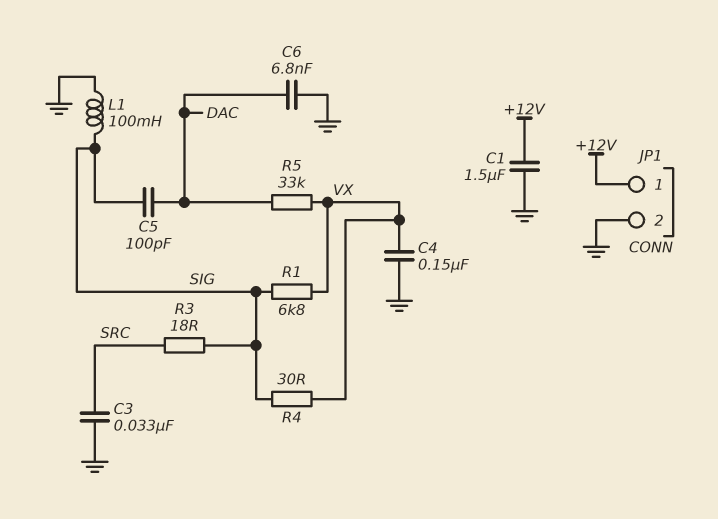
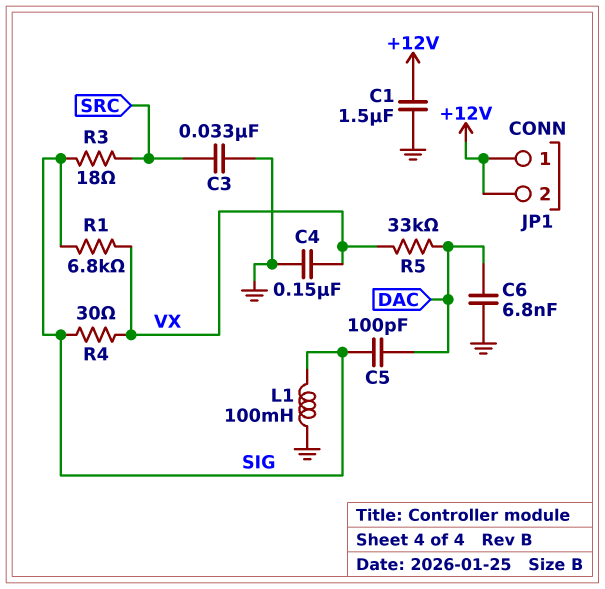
JP1 pin 2: GND -> +12V

